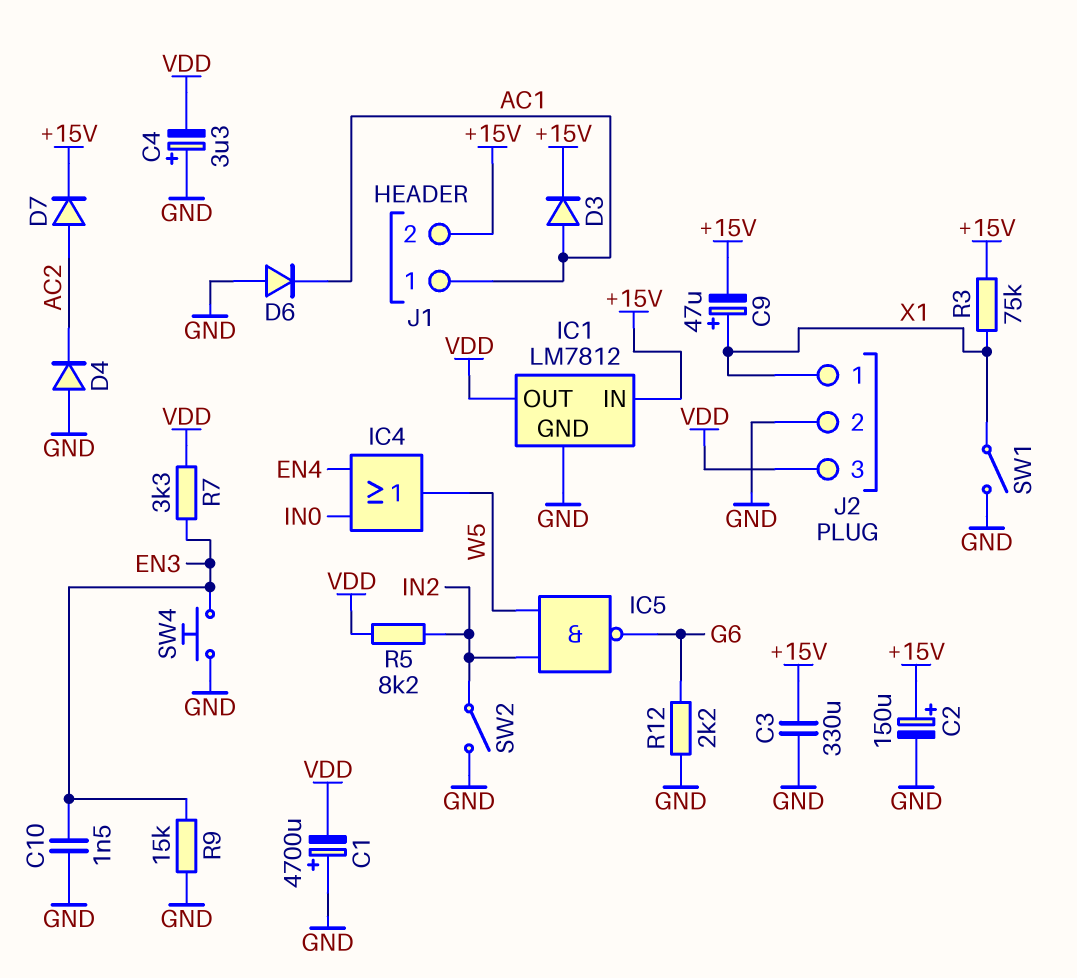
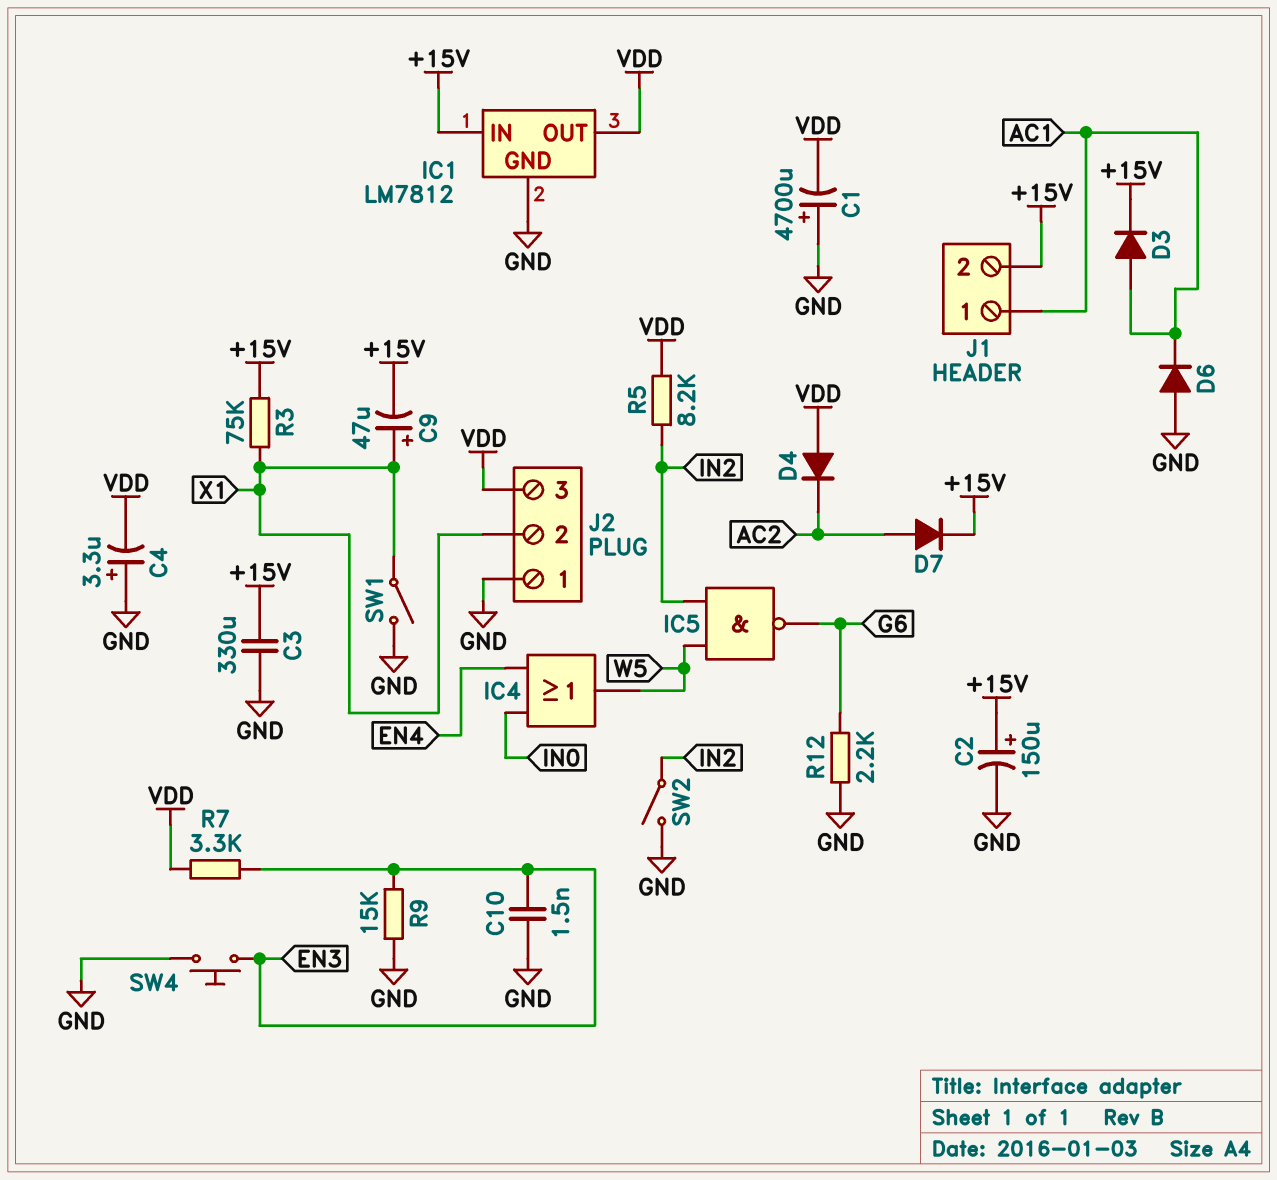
D4: diode (A GND, K AC2) -> diode (A VDD, K AC2)
J2 pin 1: X1 -> GND
J2 pin 2: GND -> X1

